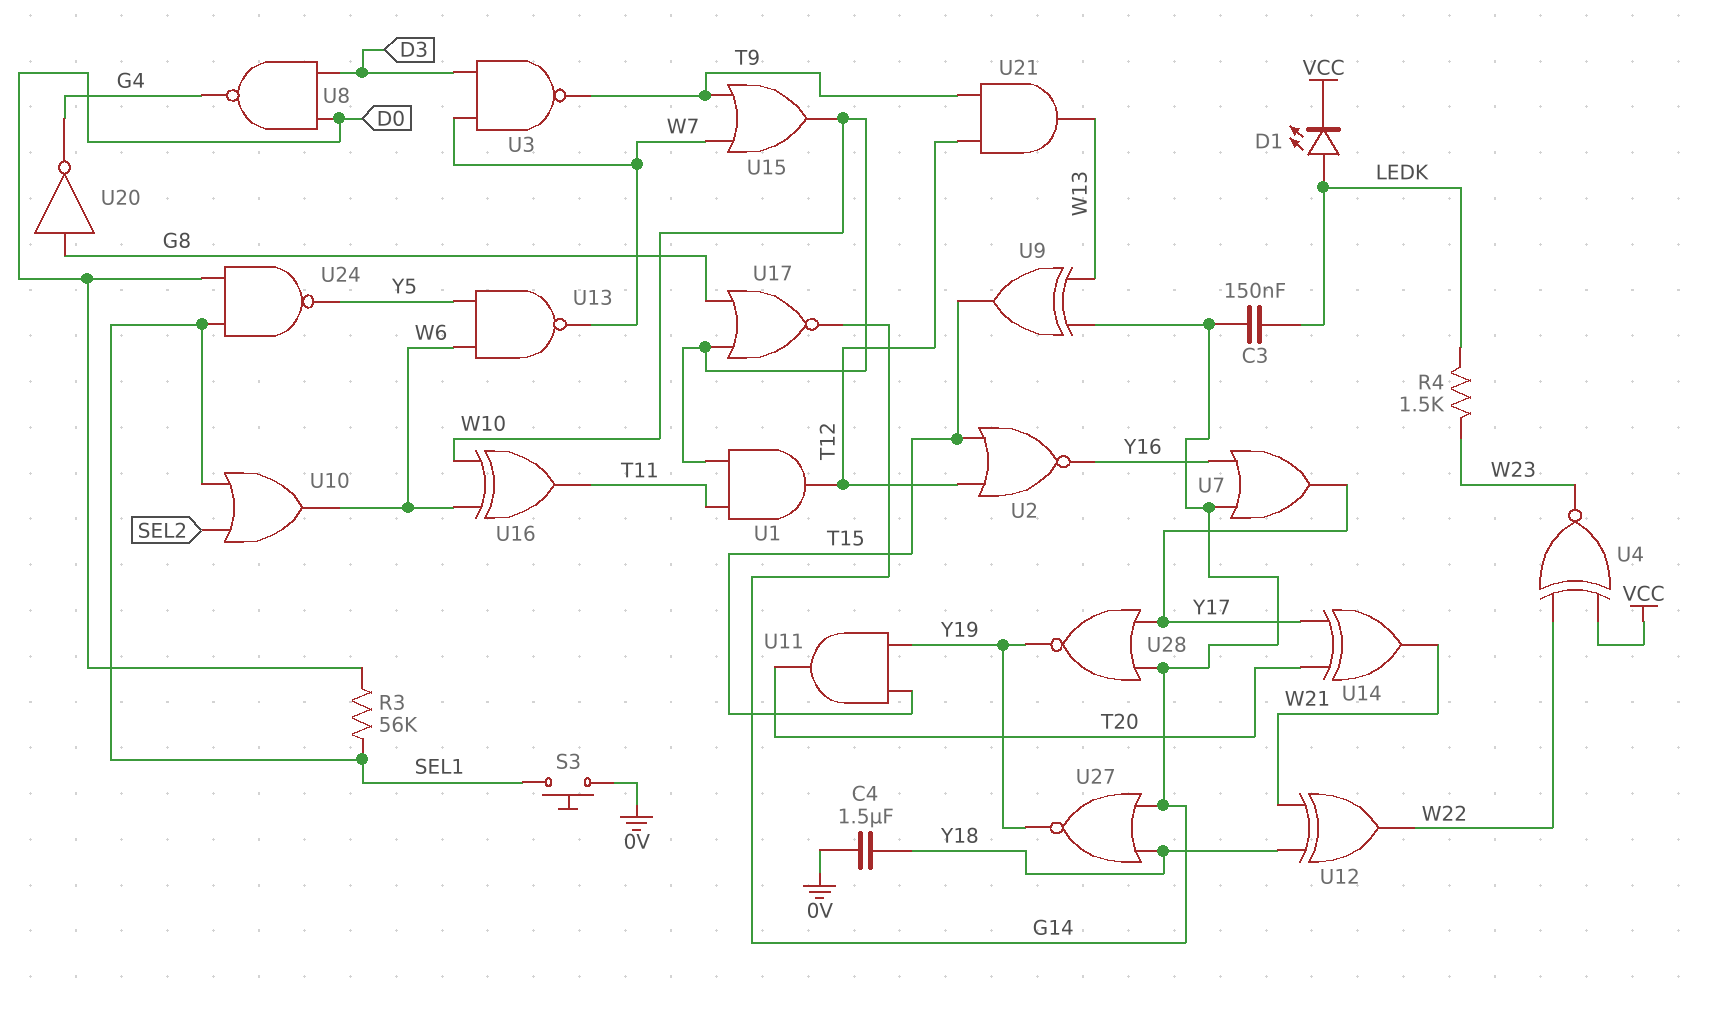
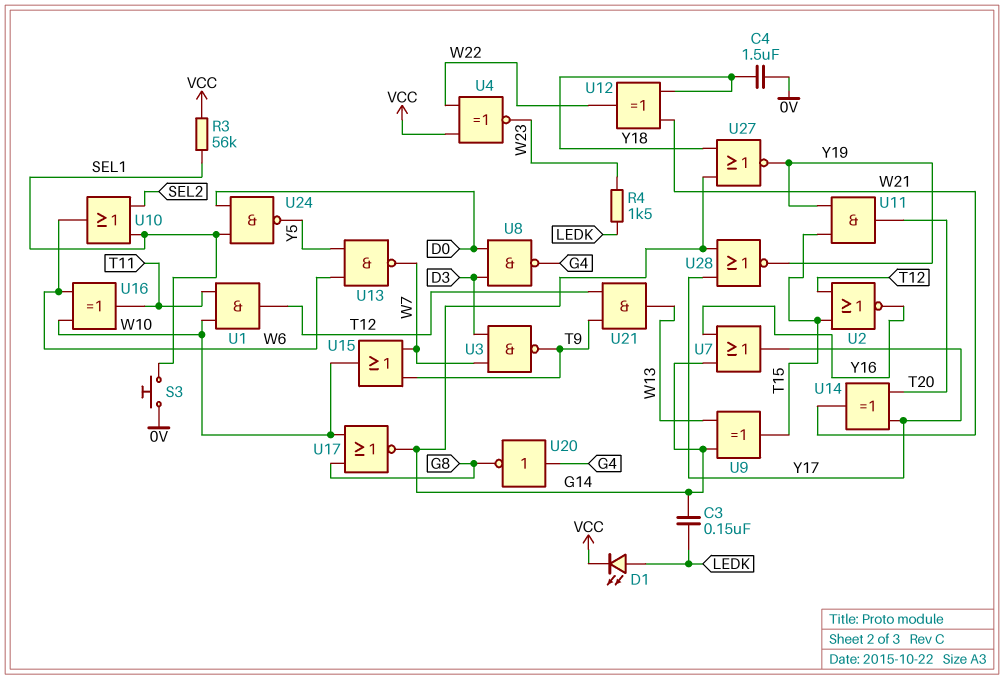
R3: 56k (D0, SEL1) -> 56k (SEL1, VCC)
U20: NOT (in G8, out G4) -> NOT (in G4, out G8)

